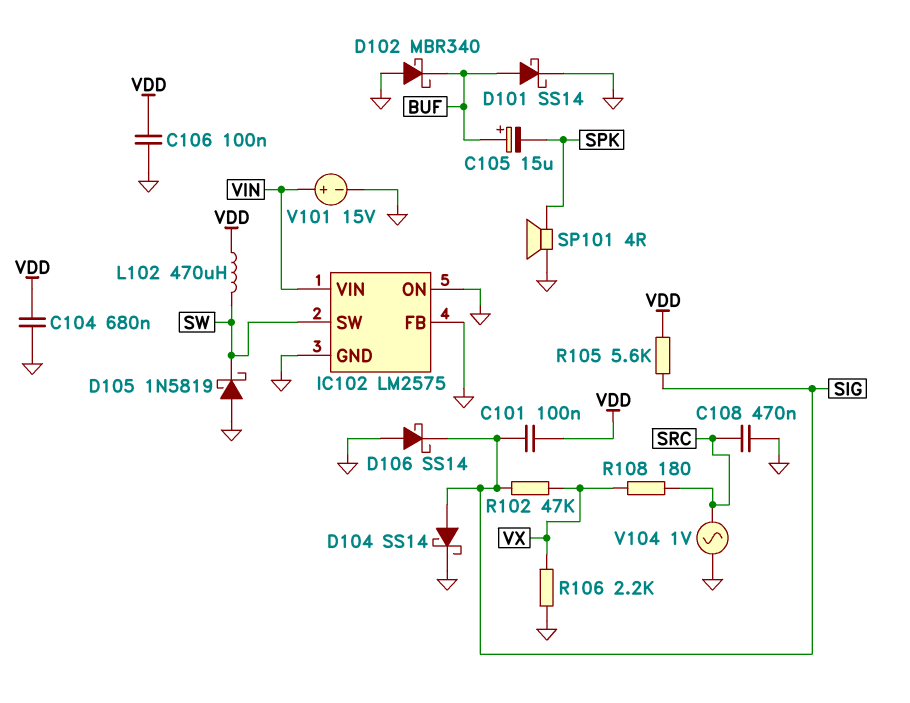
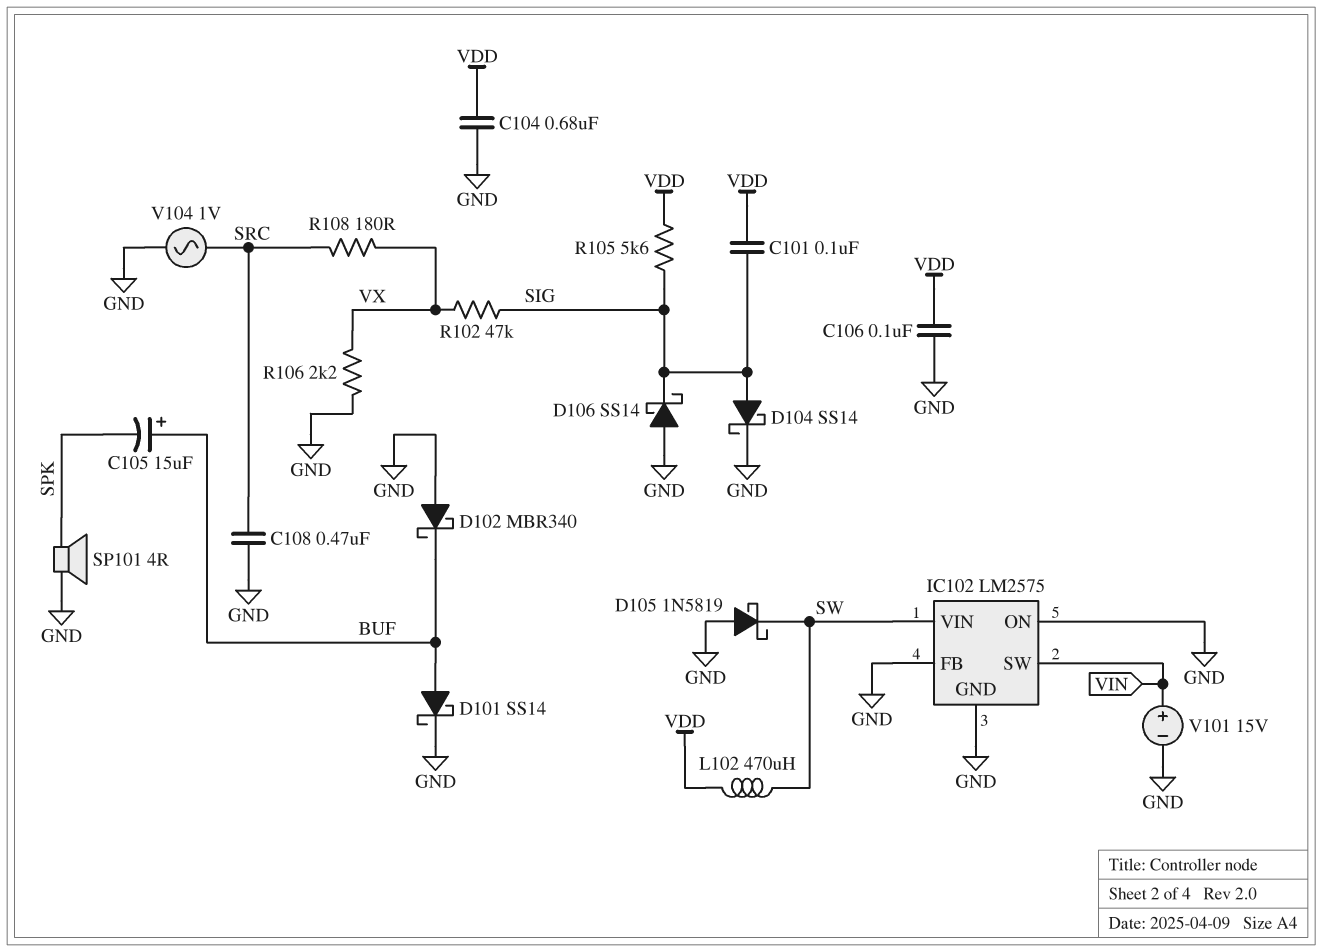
IC102 pin SW: SW -> VIN
IC102 pin VIN: VIN -> SW

